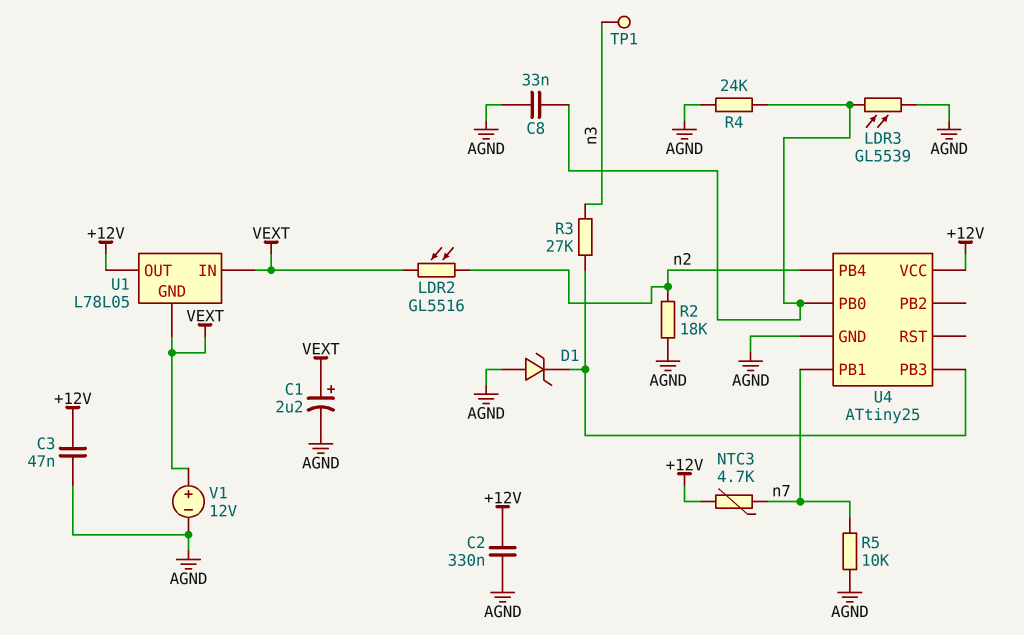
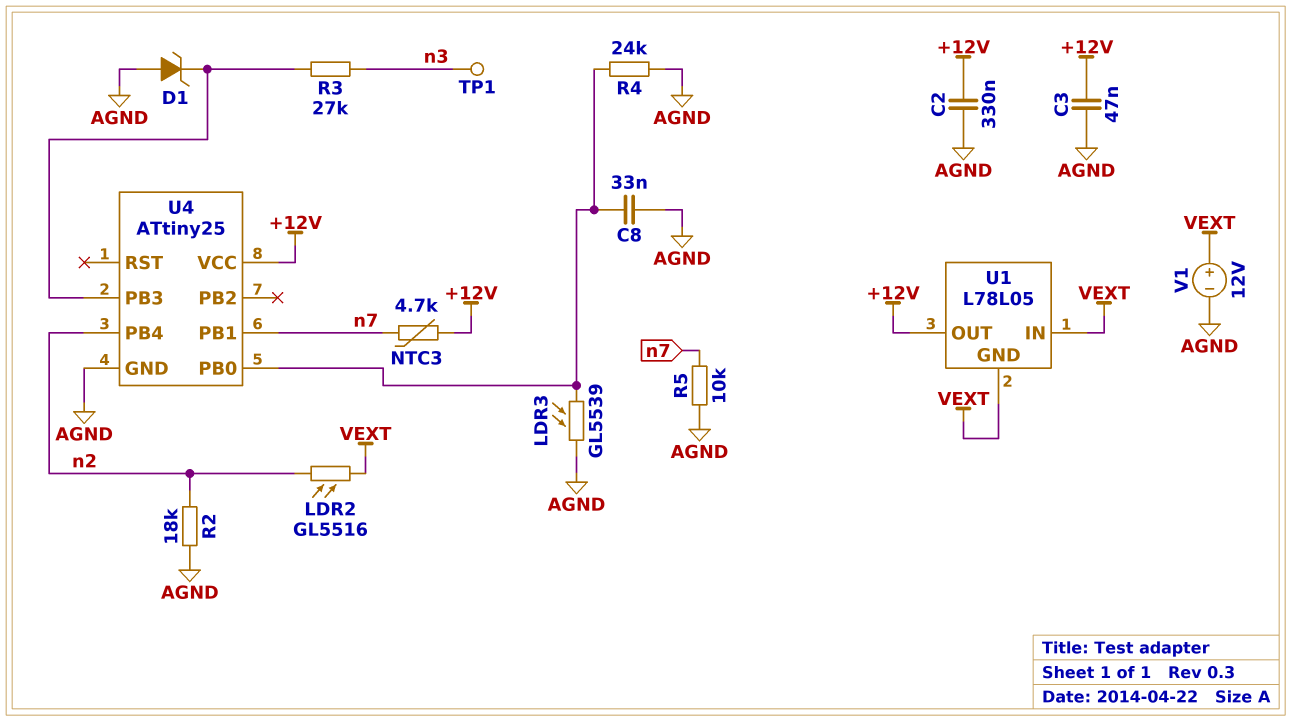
C1: 2.2uF (plus VEXT, minus AGND) -> none

